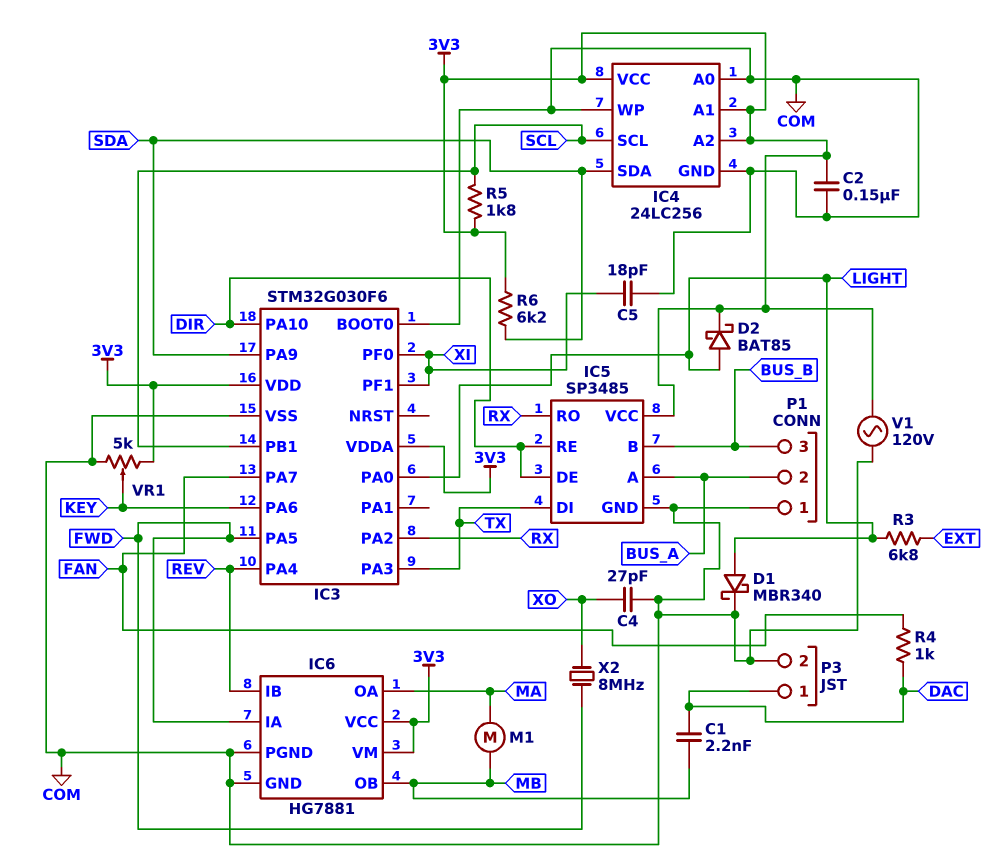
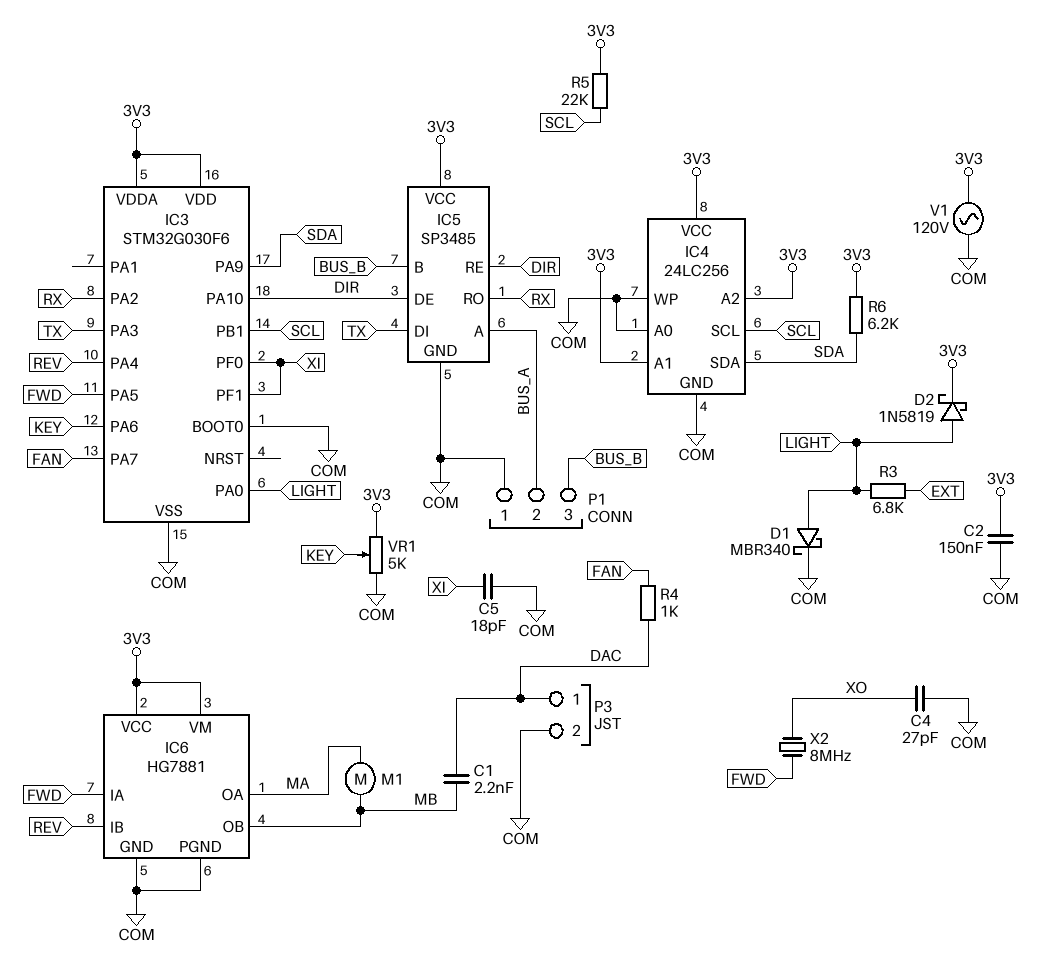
D2: schottky BAT85 (A LIGHT, K 3V3) -> schottky 1N5819 (A LIGHT, K 3V3)
R5: 1.8k (3V3, SCL) -> 22k (3V3, SCL)

